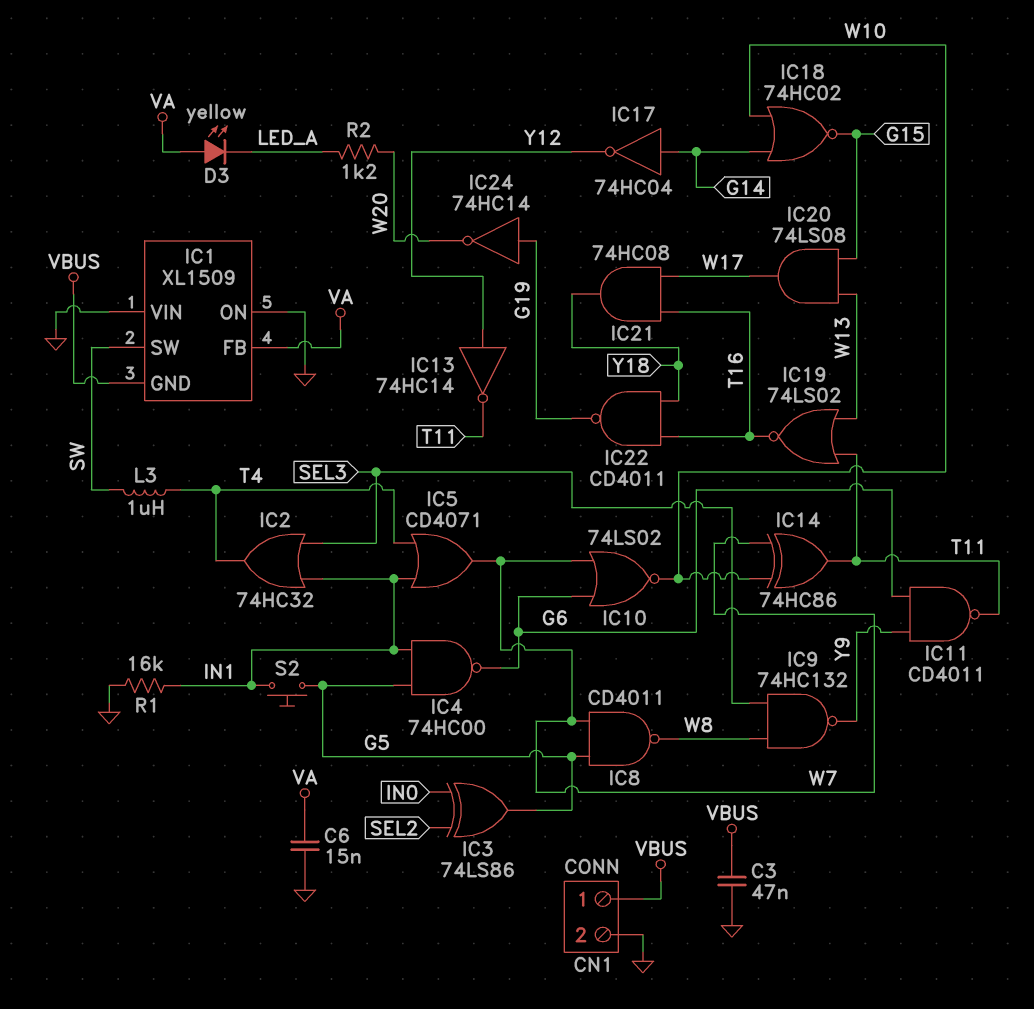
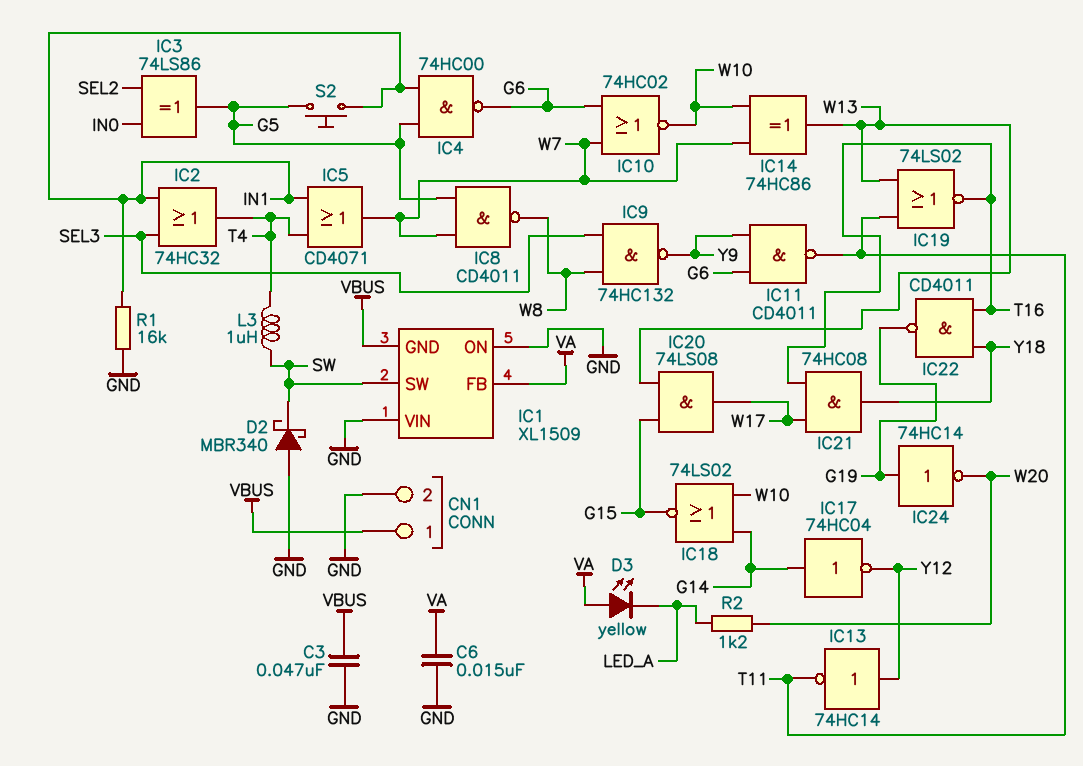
D2: none -> schottky MBR340 (A GND, K SW)
IC10: NOR 74LS02 (in G6, in W7, out W10) -> NOR 74HC02 (in G6, in W7, out W10)
IC14: XOR 74HC86 (in W7, in W10, out T11) -> XOR 74HC86 (in W7, in W10, out W13)
IC18: NOR 74HC02 (in G14, in W10, out G15) -> NOR 74LS02 (in G14, in W10, out G15)

